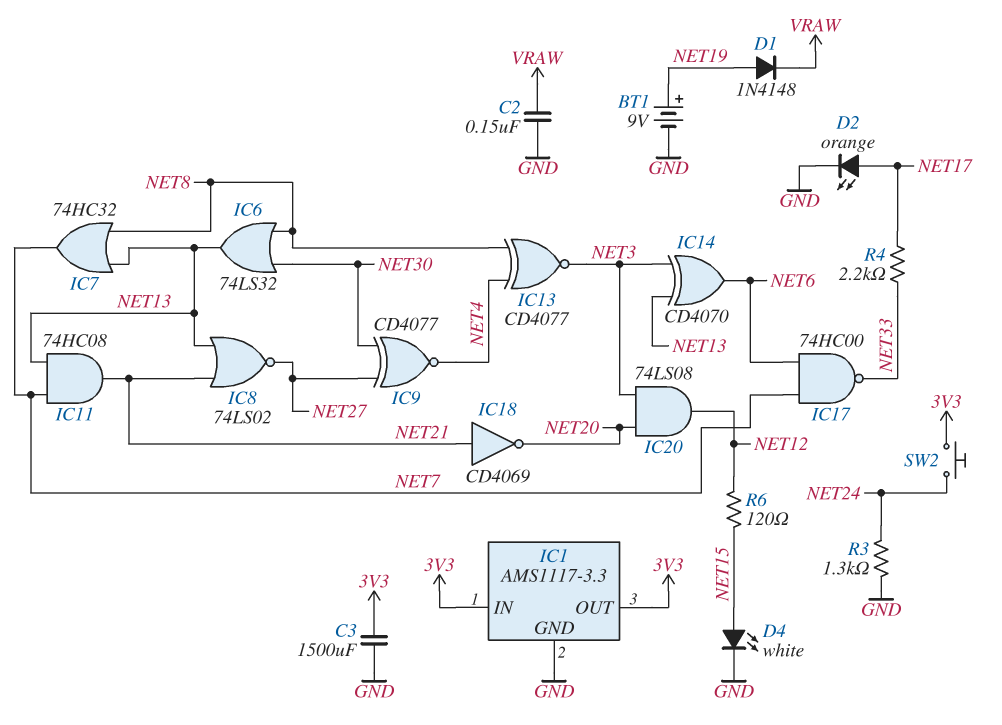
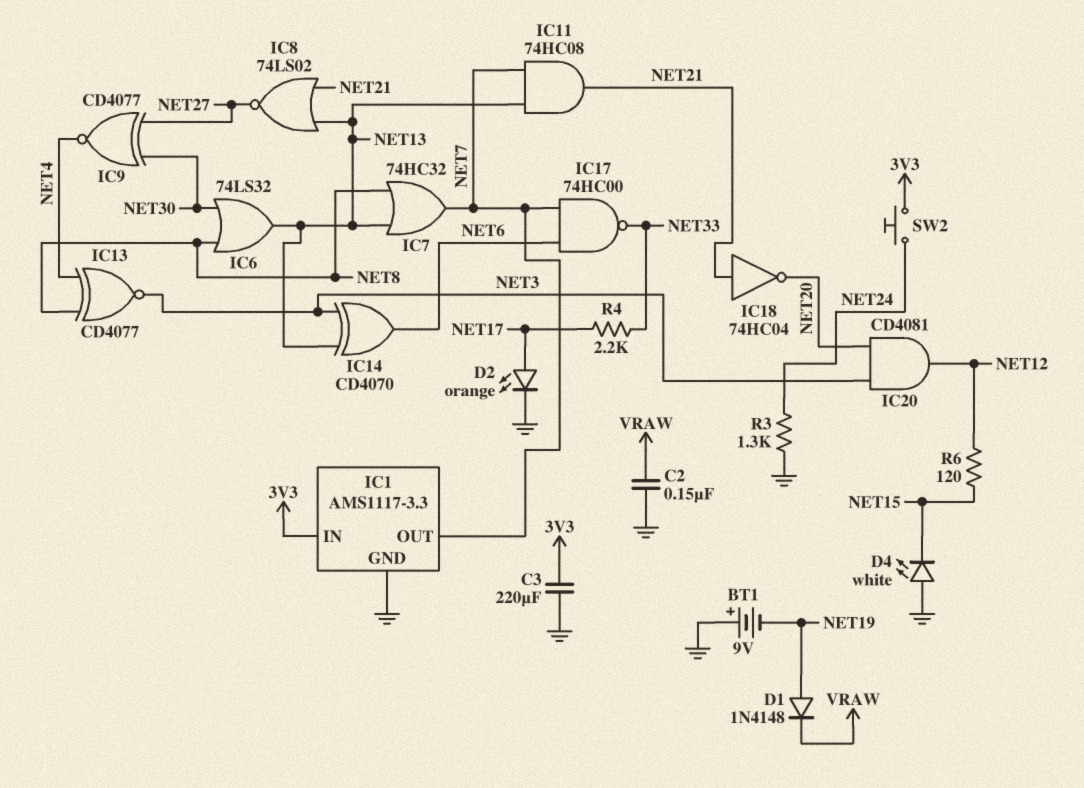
BT1: 9V (plus NET19, minus GND) -> 9V (plus GND, minus NET19)
C3: 1500uF (3V3, GND) -> 220uF (3V3, GND)
D4: LED white (A NET15, K GND) -> LED white (A GND, K NET15)
IC1 pin OUT: 3V3 -> NET7
IC18: NOT CD4069 (in NET21, out NET20) -> NOT 74HC04 (in NET21, out NET20)
IC20: AND 74LS08 (in NET3, in NET20, out NET12) -> AND CD4081 (in NET3, in NET20, out NET12)

